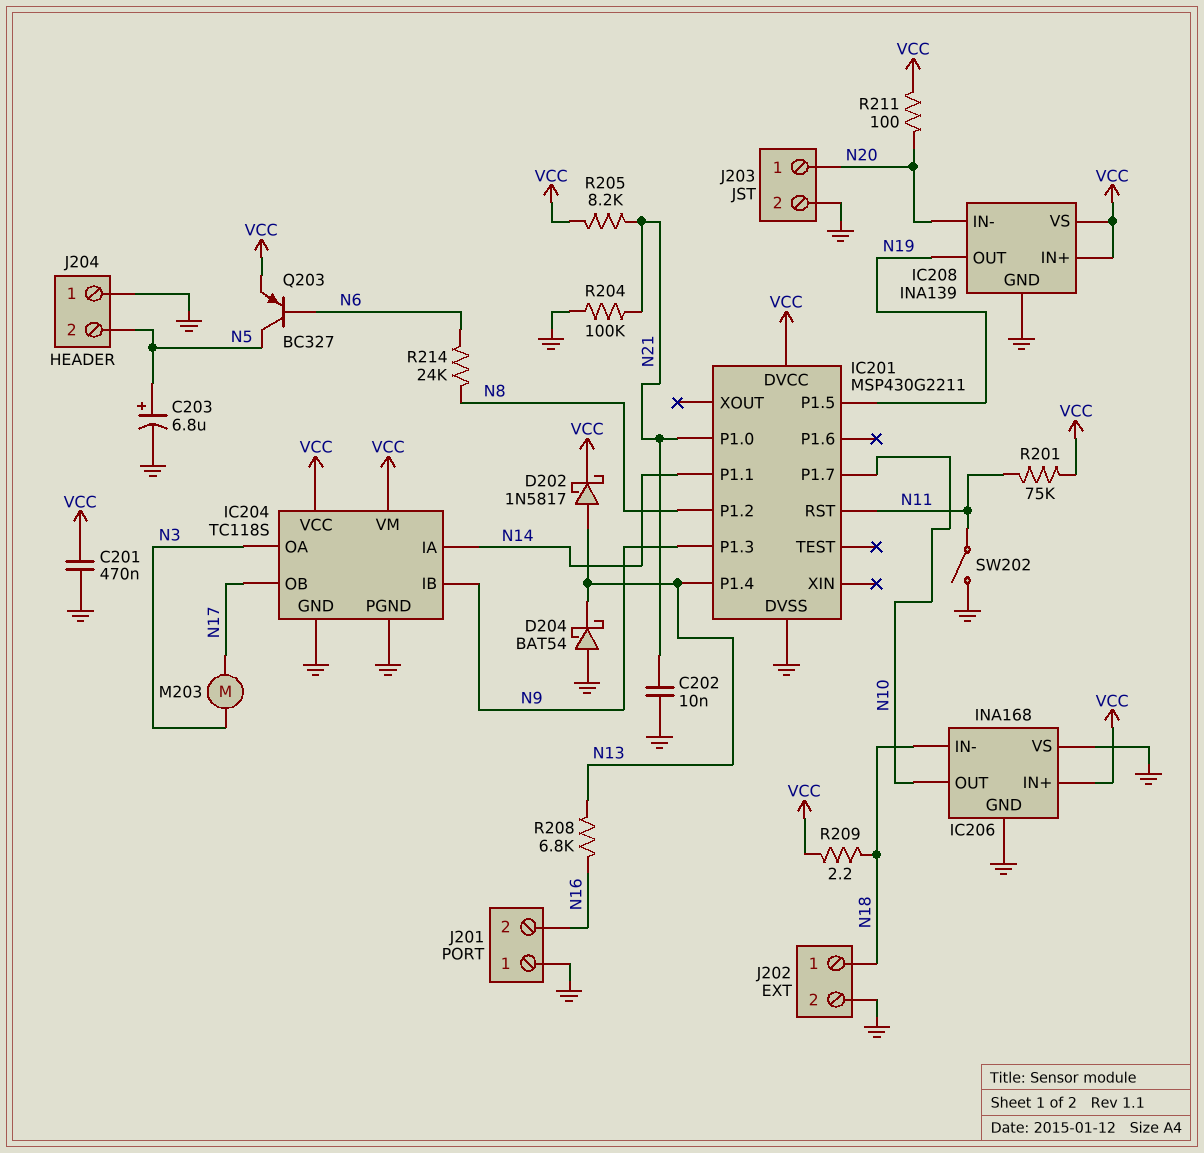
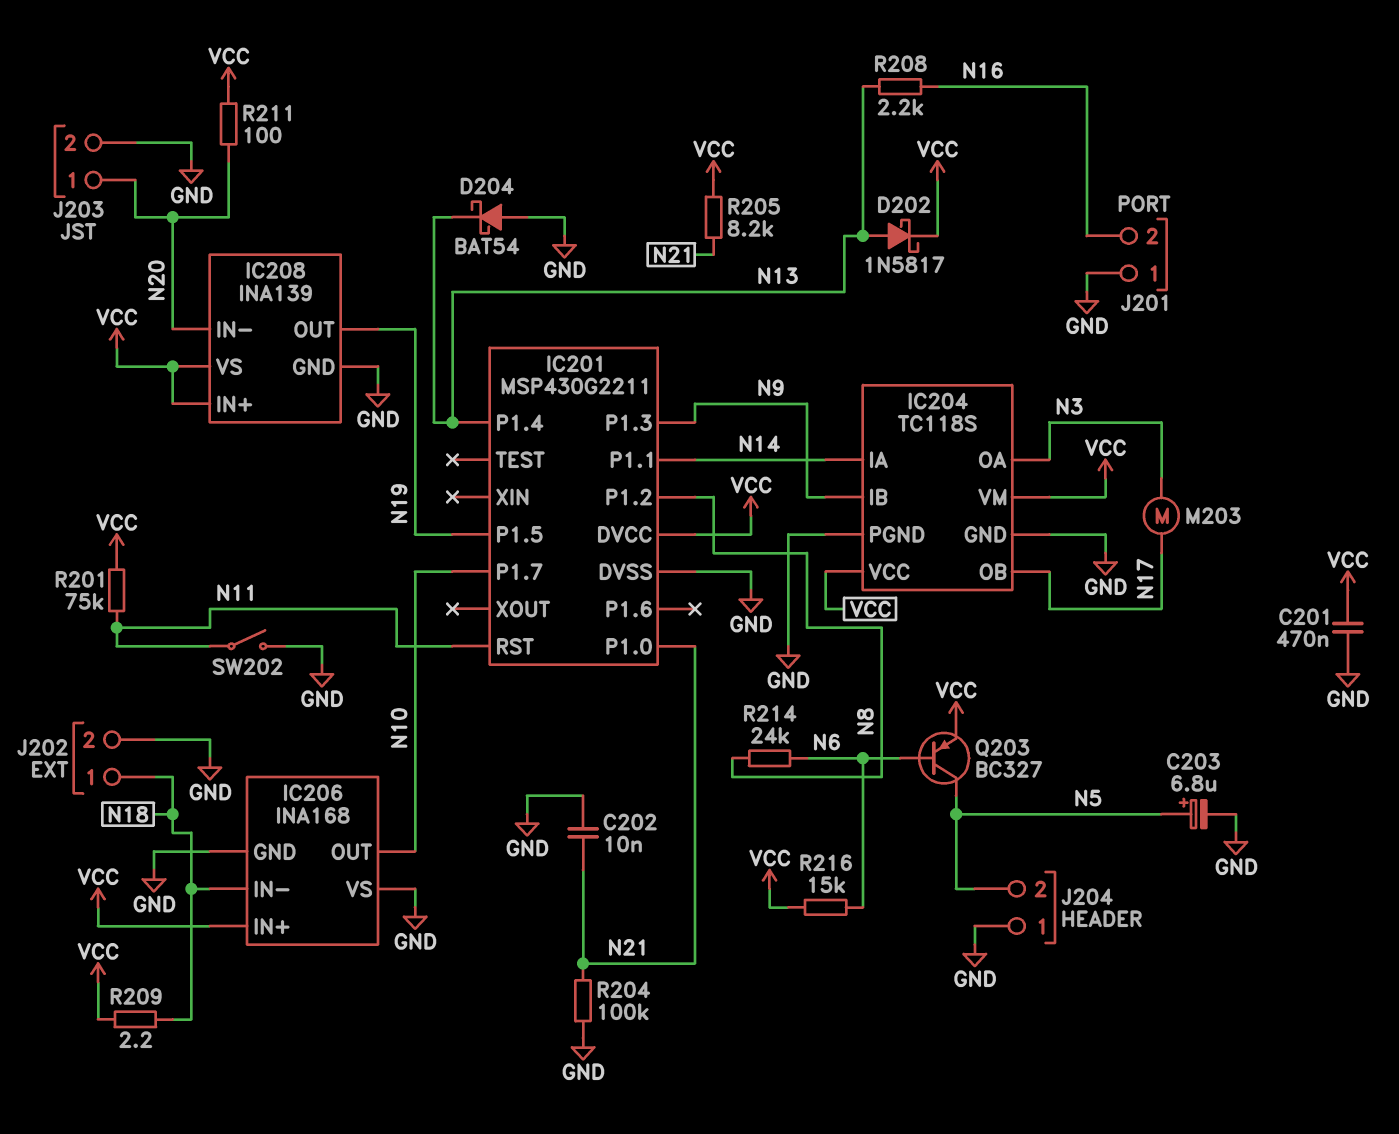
R208: 6.8k (N13, N16) -> 2.2k (N13, N16)
R216: none -> 15k (N6, VCC)

